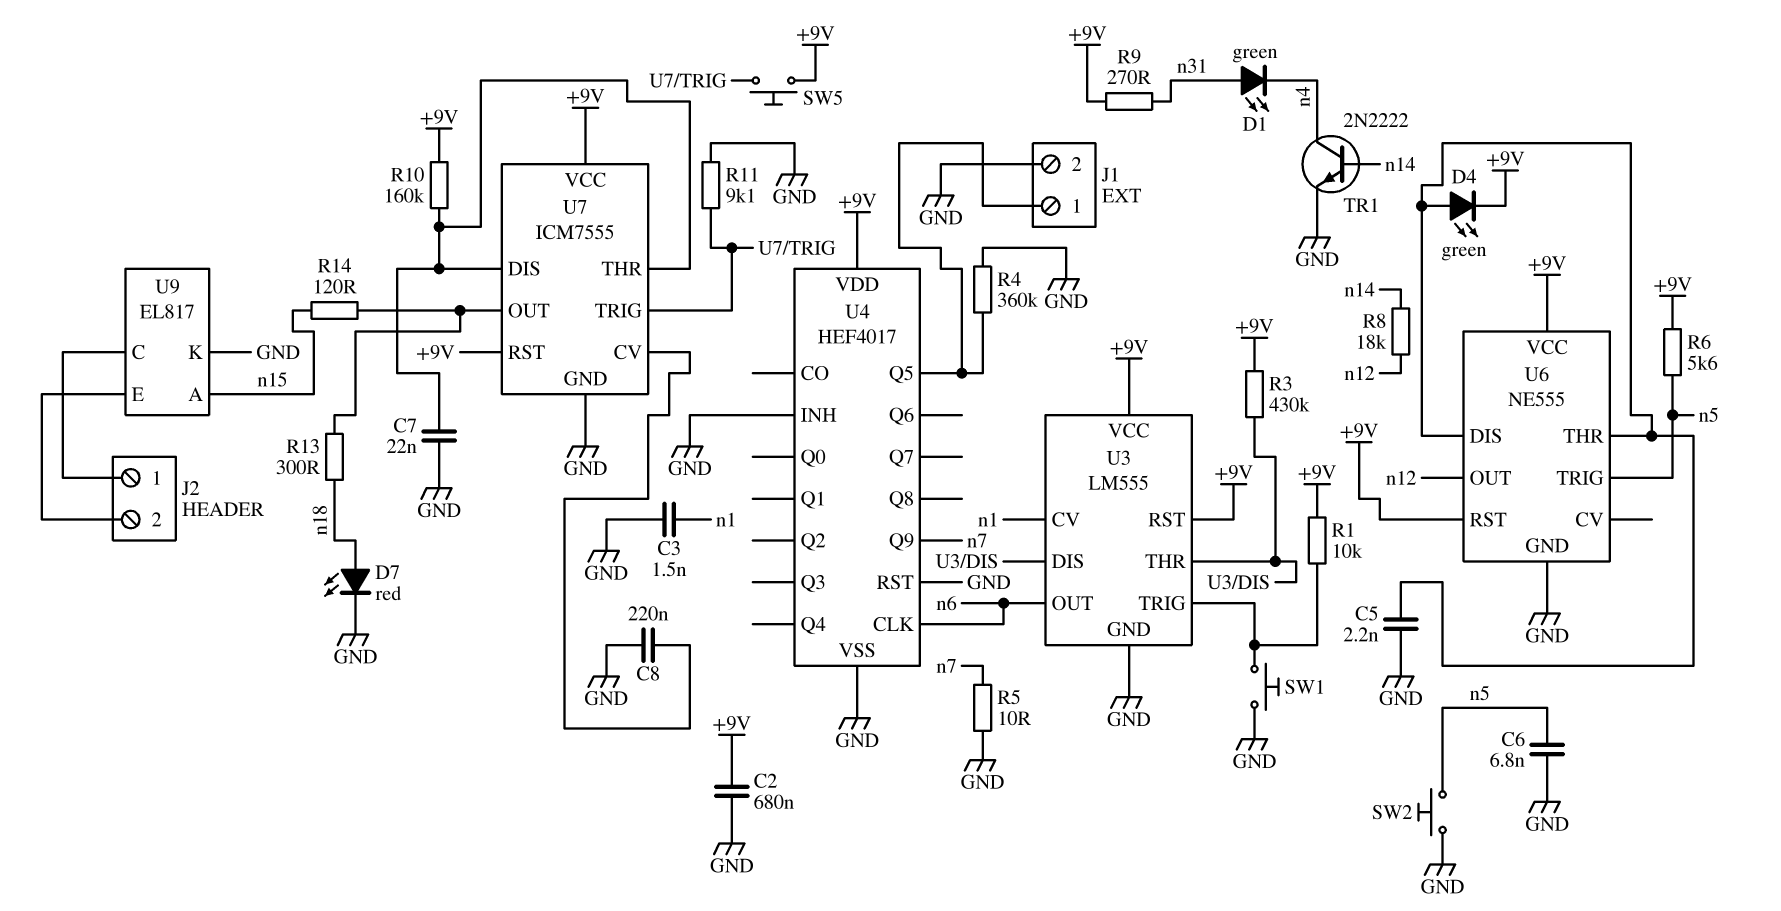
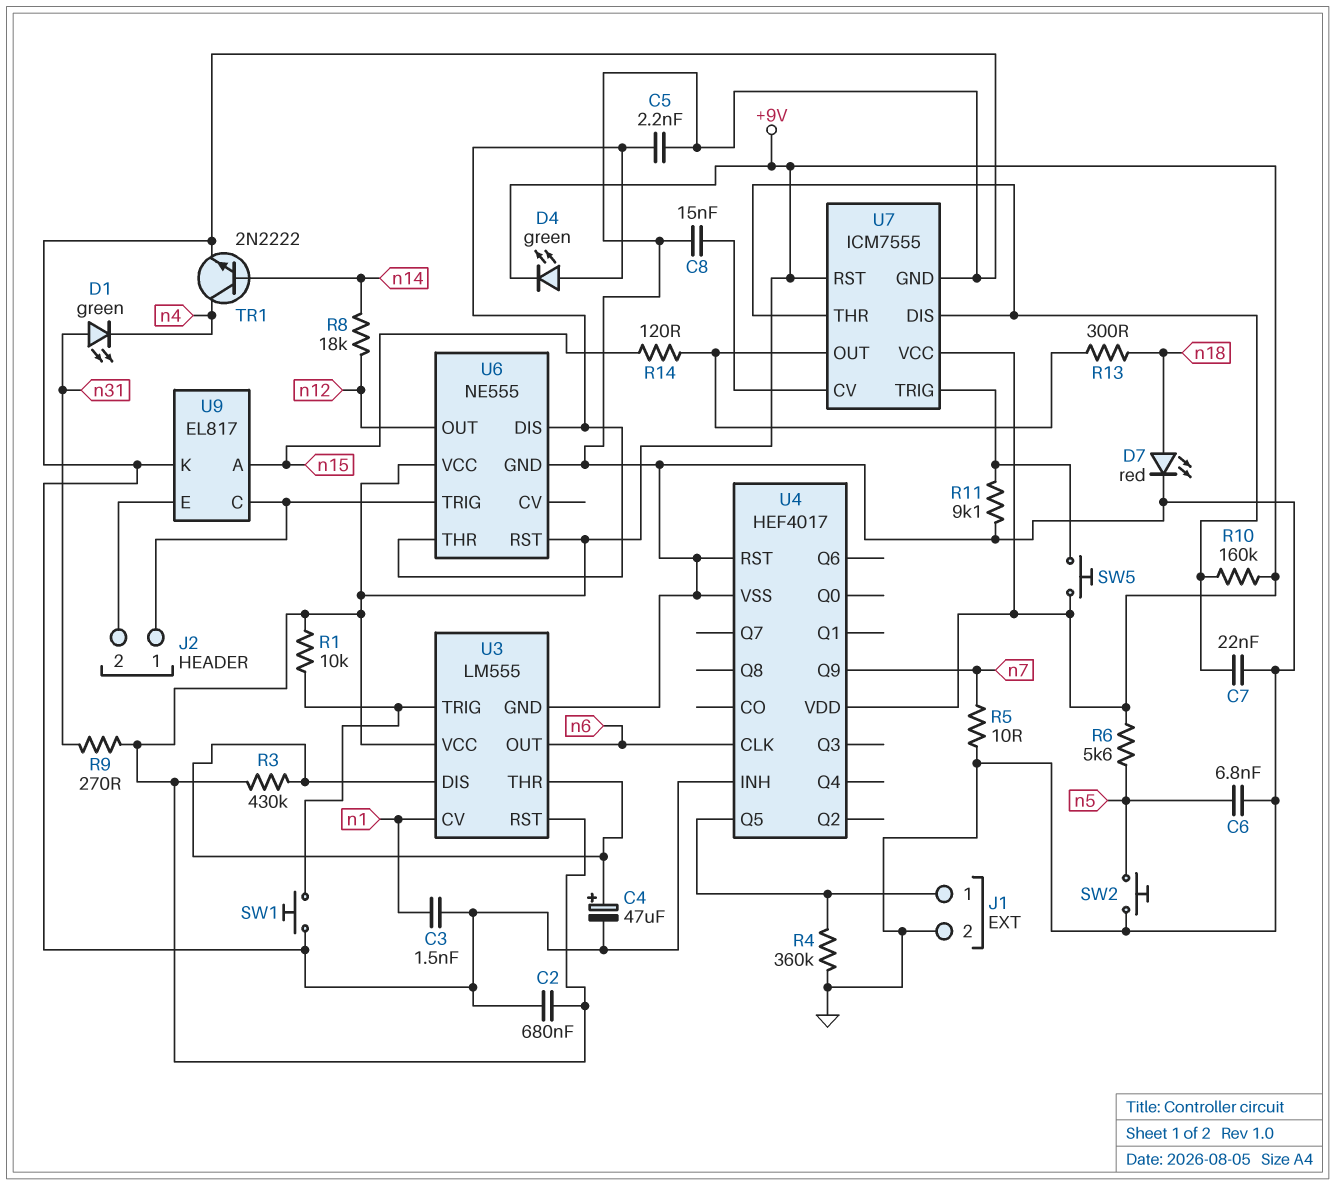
C4: none -> 47uF (plus U3/DIS, minus GND)
C8: 220nF (GND, U7/CV) -> 15nF (GND, U7/CV)
U6 pin TRIG: n5 -> J2/1

